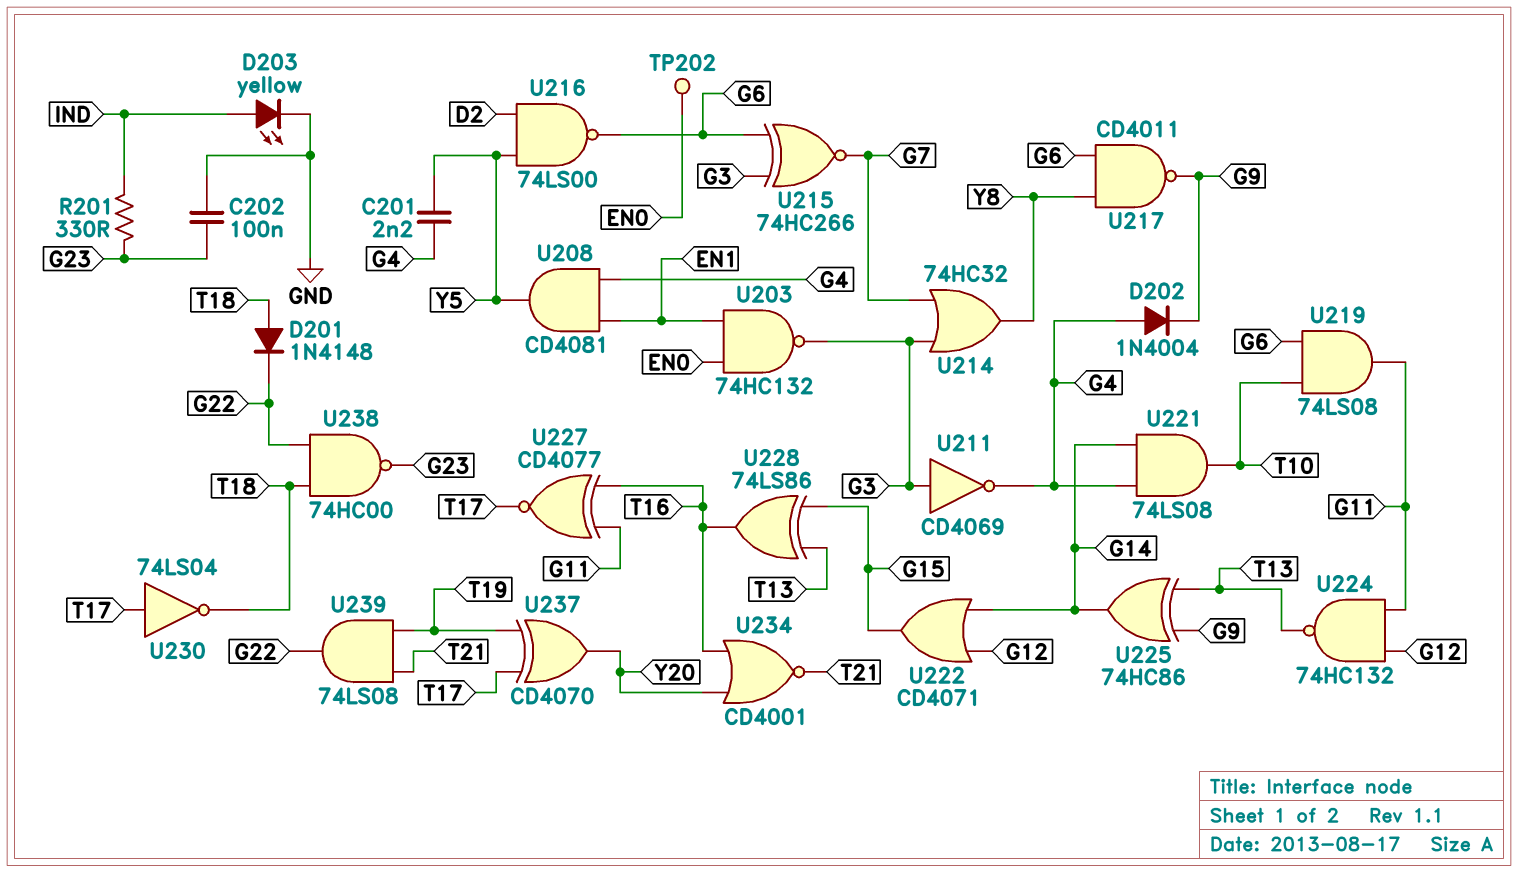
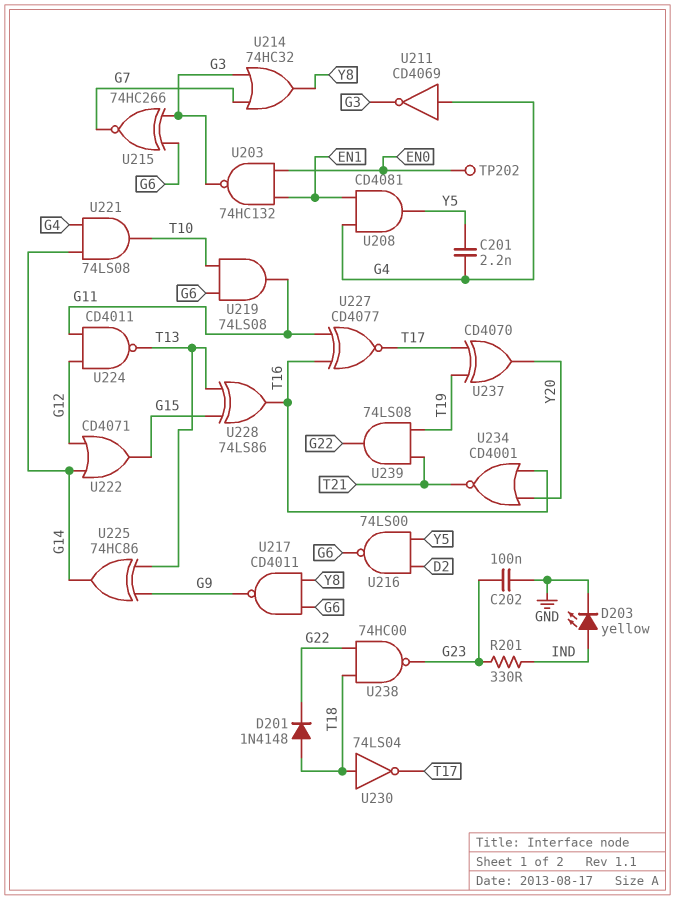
D202: diode 1N4004 (A G4, K G9) -> none
U211: NOT CD4069 (in G3, out G4) -> NOT CD4069 (in G4, out G3)
U224: NAND 74HC132 (in G11, in G12, out T13) -> NAND CD4011 (in G11, in G12, out T13)
U230: NOT 74LS04 (in T17, out T18) -> NOT 74LS04 (in T18, out T17)

